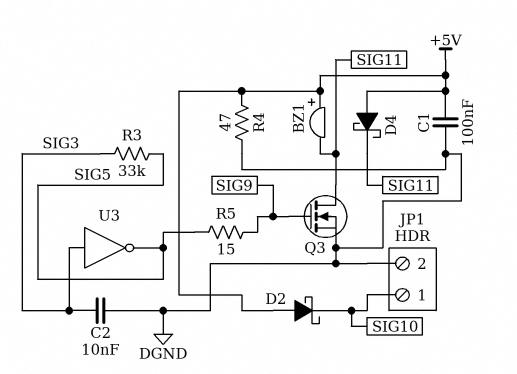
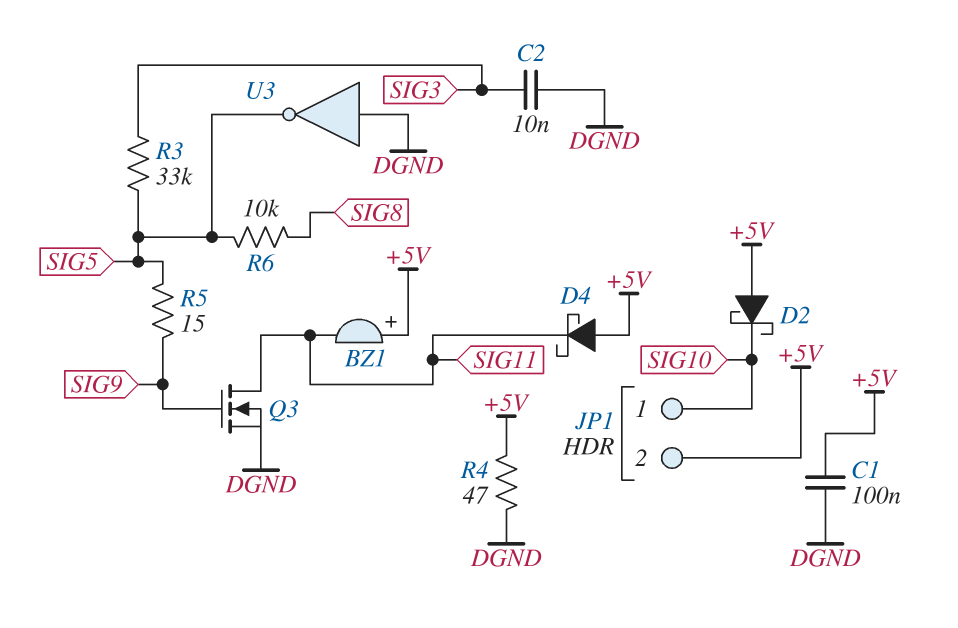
JP1 pin 2: DGND -> +5V
R6: none -> 10k (SIG5, SIG8)
U3: NOT (in SIG3, out SIG5) -> NOT (in DGND, out SIG5)

